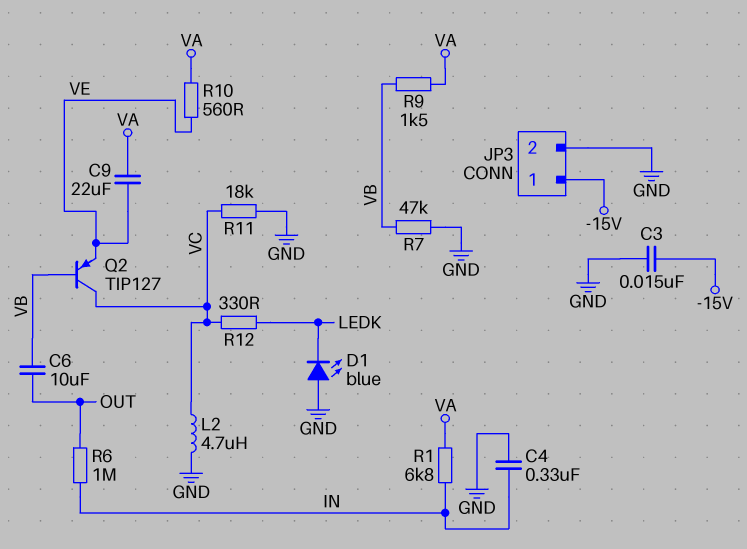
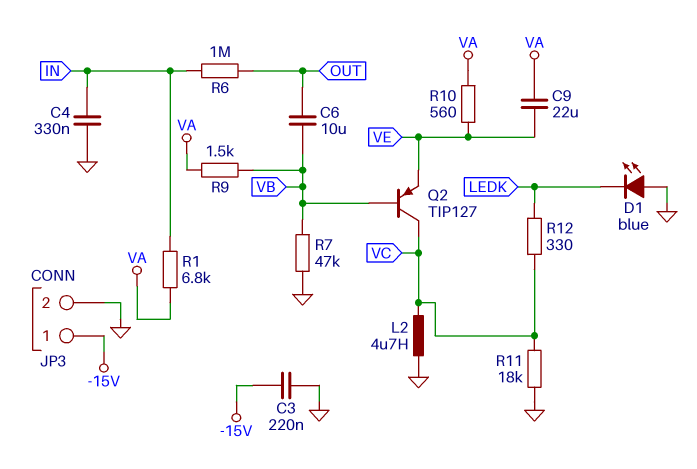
C3: 15nF (-15V, GND) -> 220nF (-15V, GND)

